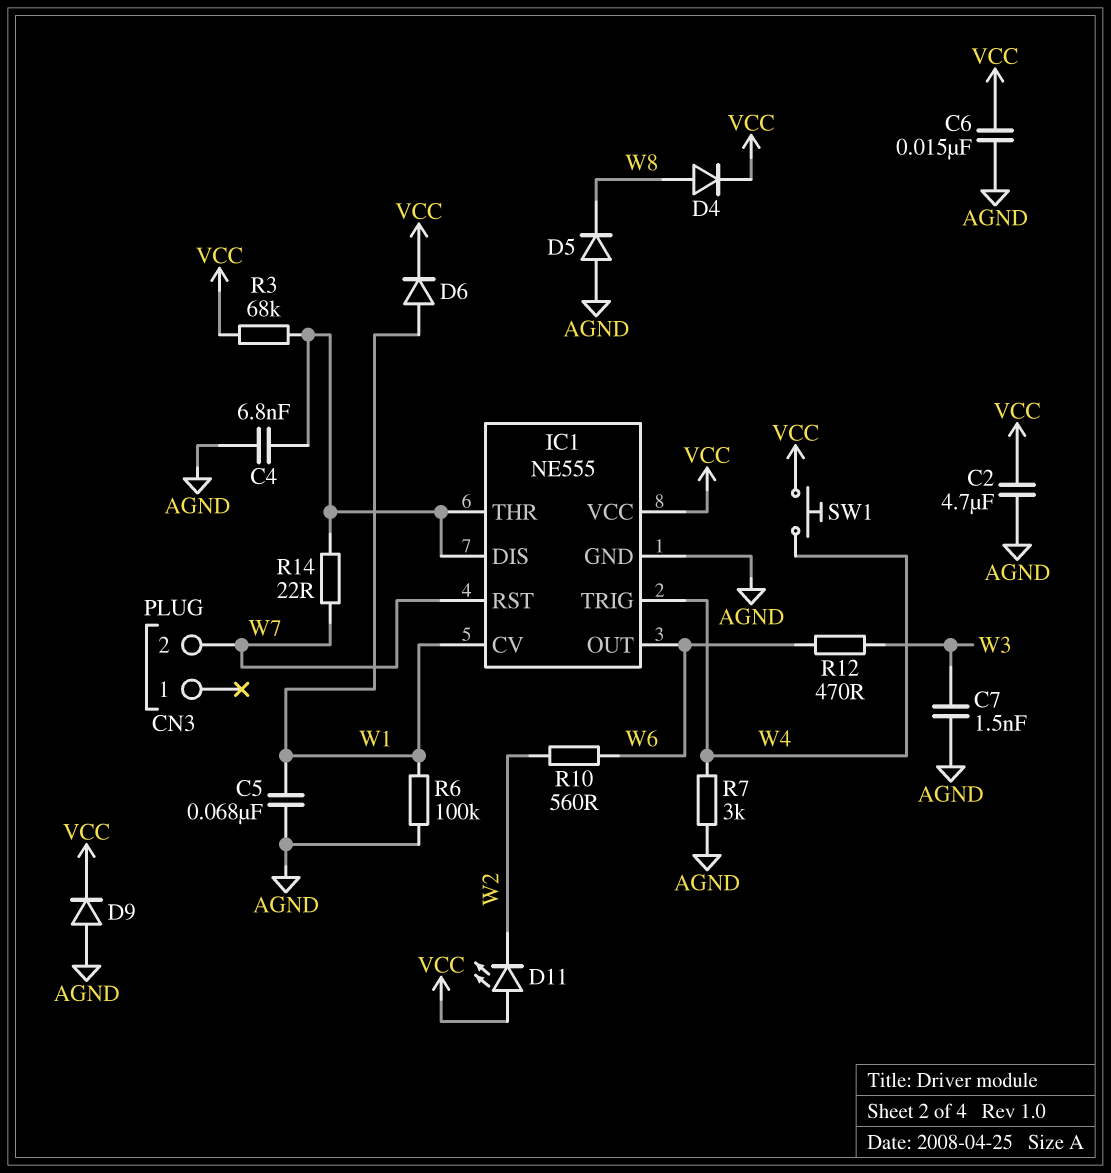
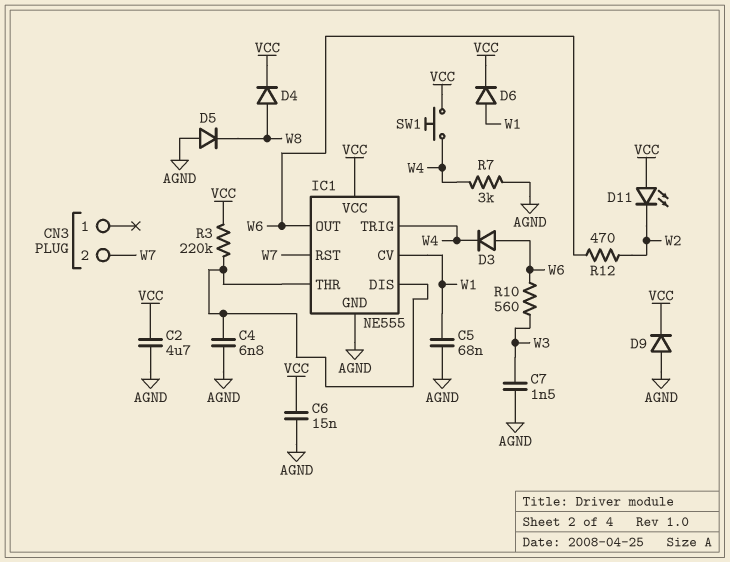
D3: none -> diode (A W6, K W4)
R3: 68k (IC1/DIS, VCC) -> 220k (IC1/DIS, VCC)
R6: 100k (AGND, W1) -> none
R10: 560 (W2, W6) -> 560 (W3, W6)
R12: 470 (W3, W6) -> 470 (W2, W6)
R14: 22 (IC1/DIS, W7) -> none

